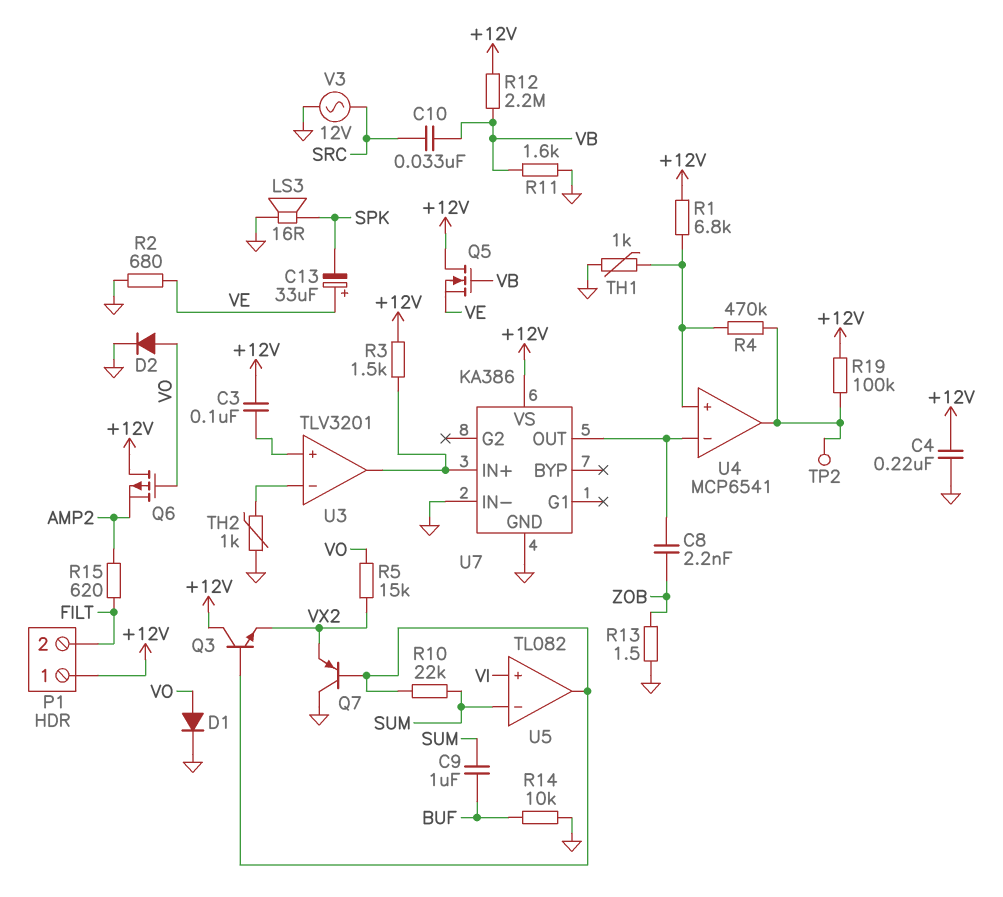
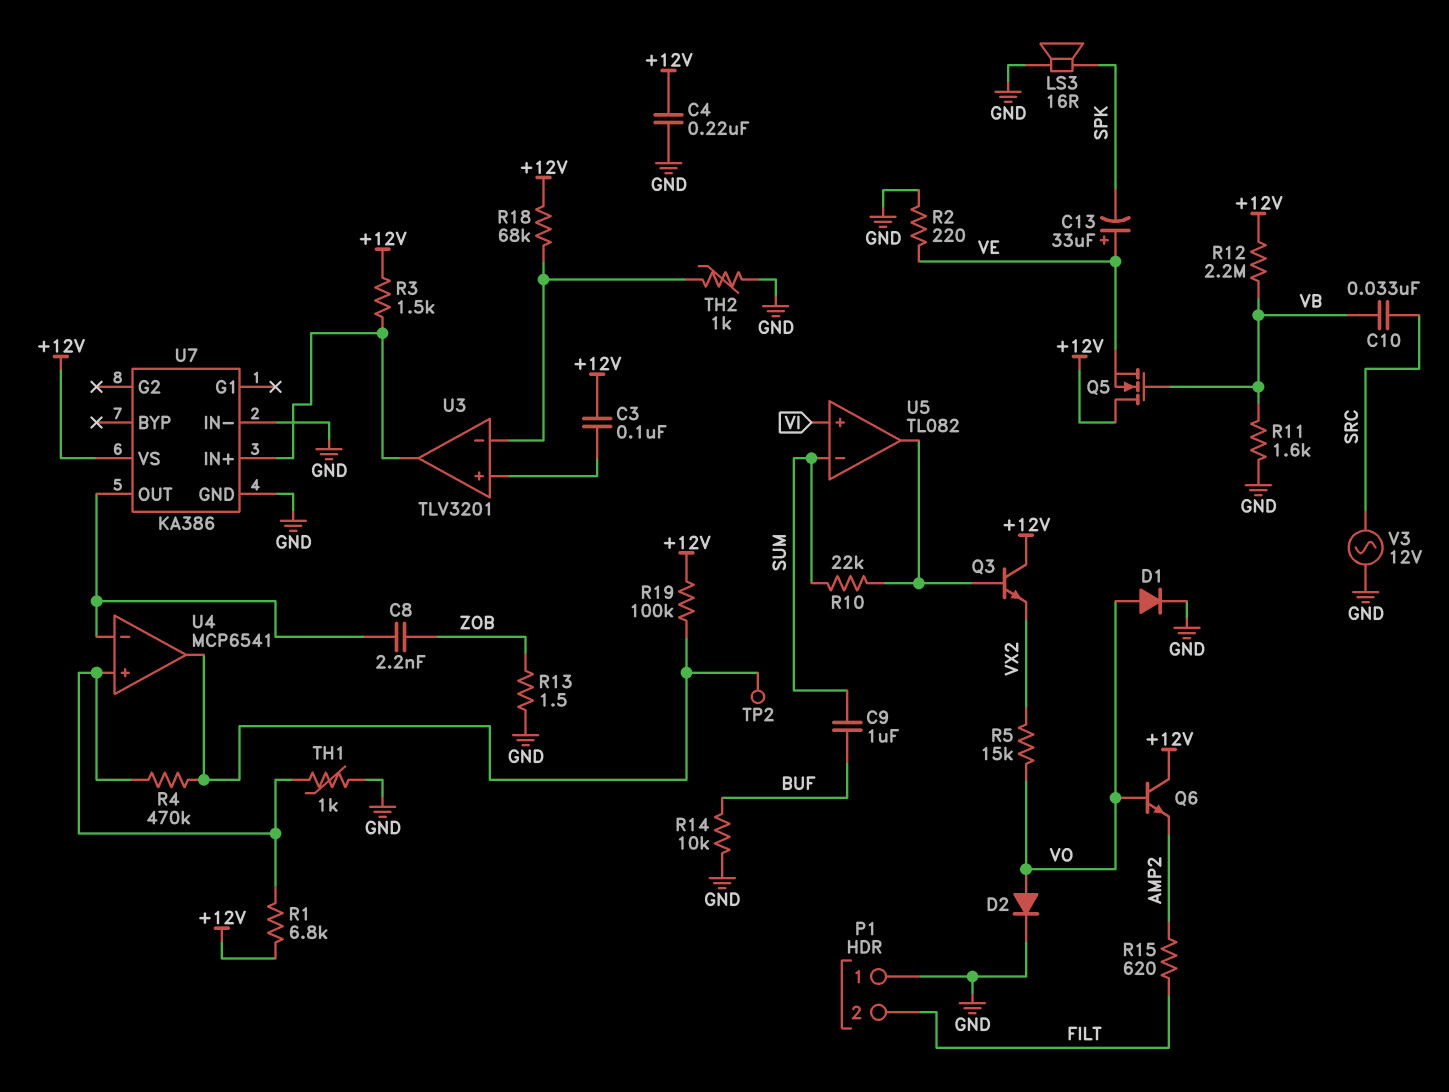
P1 pin 1: +12V -> GND
Q6: PMOS (G VO, D +12V, S AMP2) -> NPN (B VO, C +12V, E AMP2)
Q7: PNP (B U5/out, C GND, E VX2) -> none
R2: 680 (GND, VE) -> 220 (GND, VE)
R18: none -> 68k (+12V, U3/in-)

